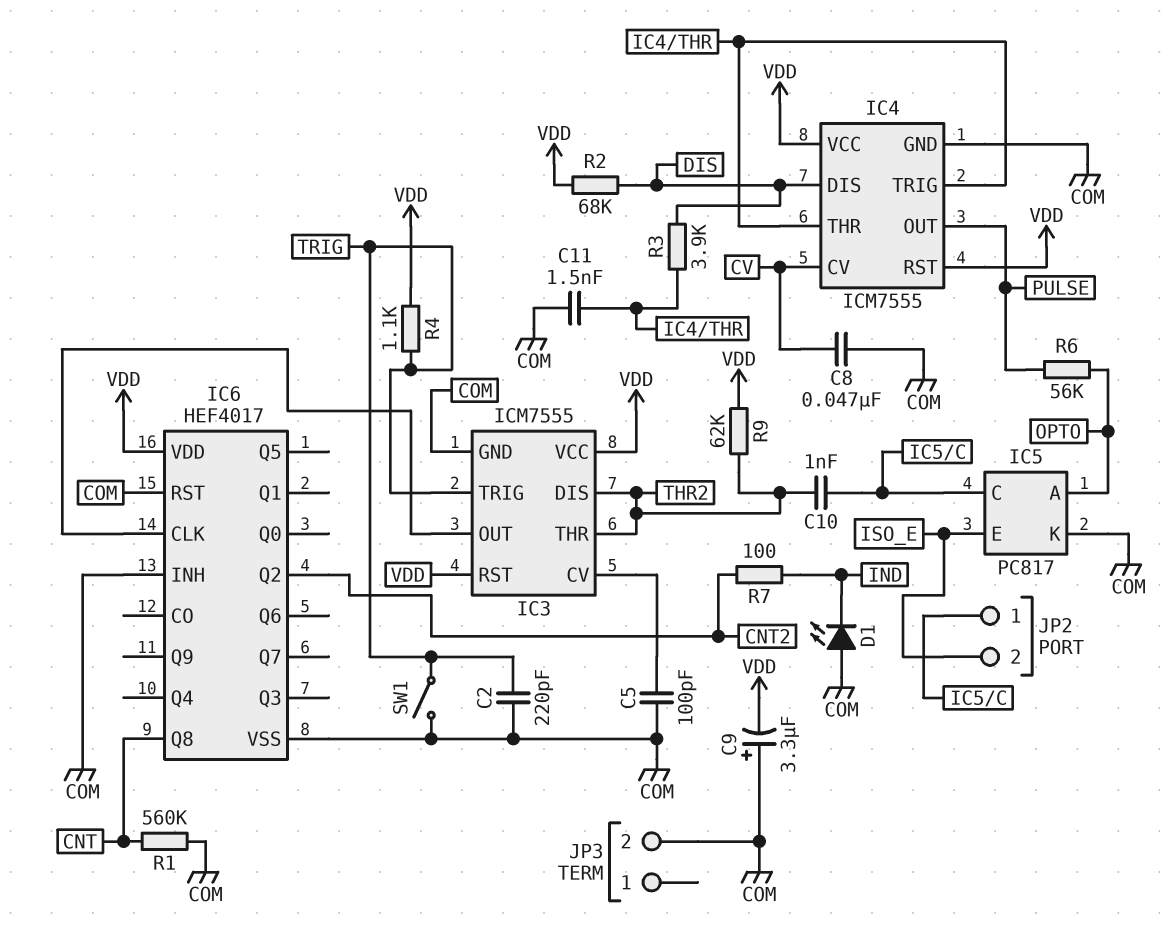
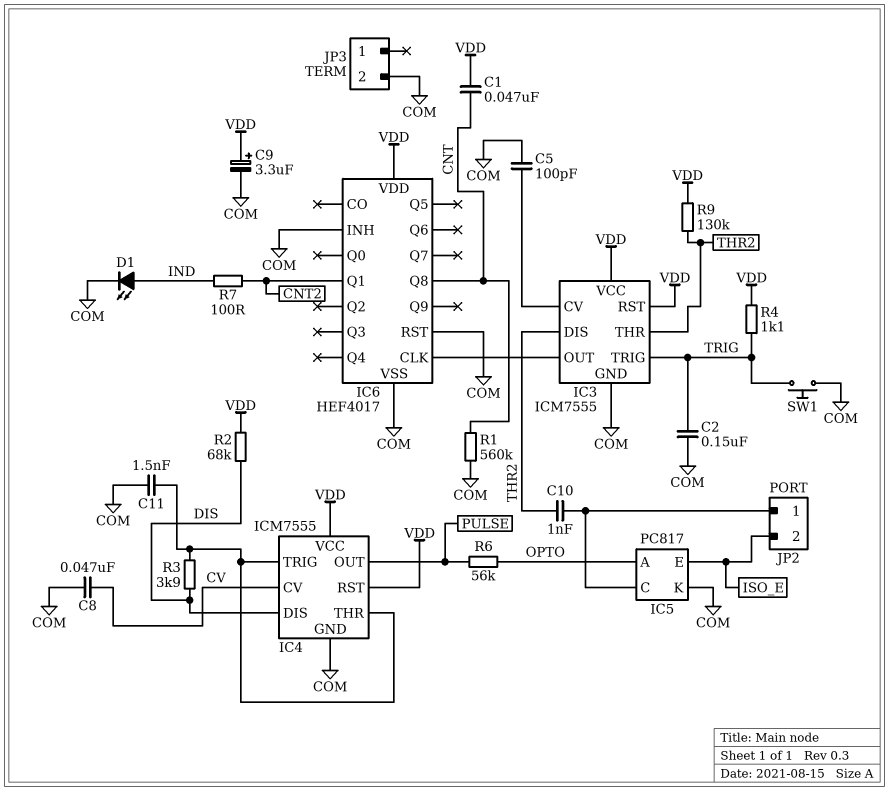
C1: none -> 47nF (CNT, VDD)
C2: 220pF (COM, TRIG) -> 150nF (COM, TRIG)
C9: 3.3uF (plus COM, minus VDD) -> 3.3uF (plus VDD, minus COM)
D1: LED (A COM, K IND) -> LED (A IND, K COM)
IC6 pin Q1: none -> CNT2
IC6 pin Q2: CNT2 -> none
R9: 62k (THR2, VDD) -> 130k (THR2, VDD)
SW1: switch (COM, TRIG) -> button (COM, TRIG)

